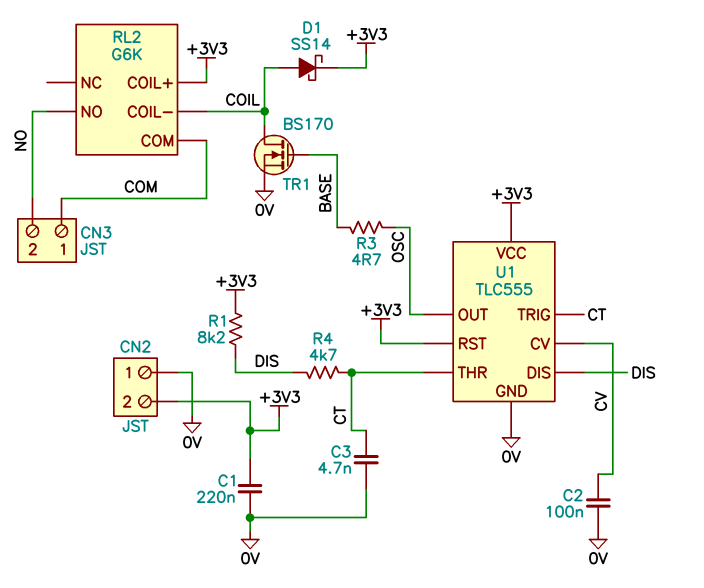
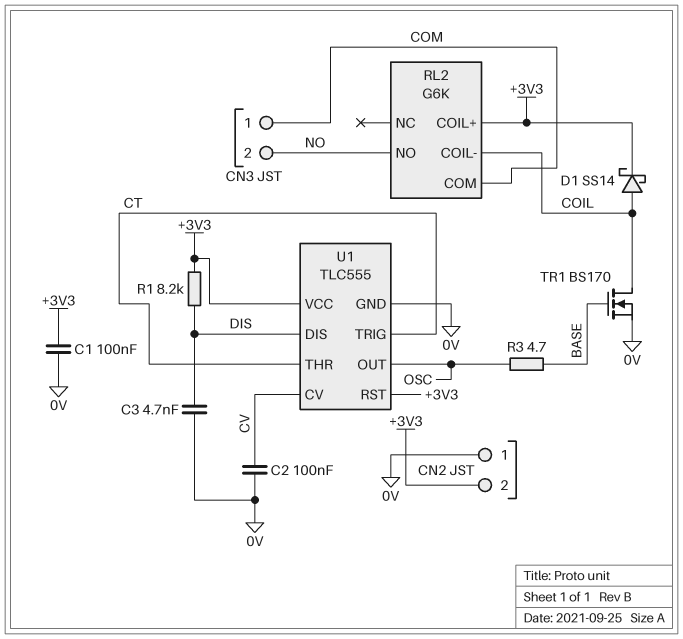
C1: 220nF (+3V3, 0V) -> 100nF (+3V3, 0V)
C3: 4.7nF (0V, CT) -> 4.7nF (0V, DIS)
R4: 4.7k (CT, DIS) -> none

